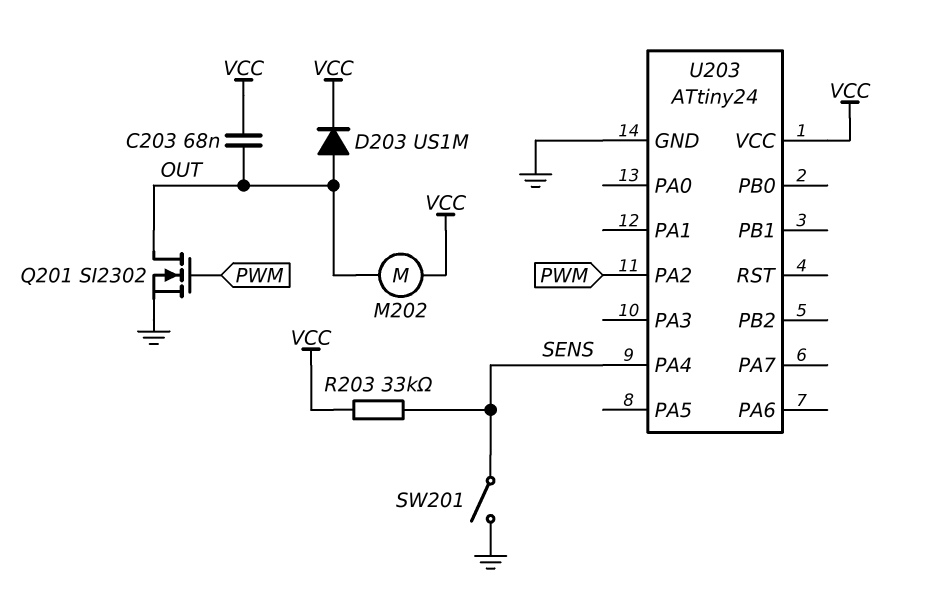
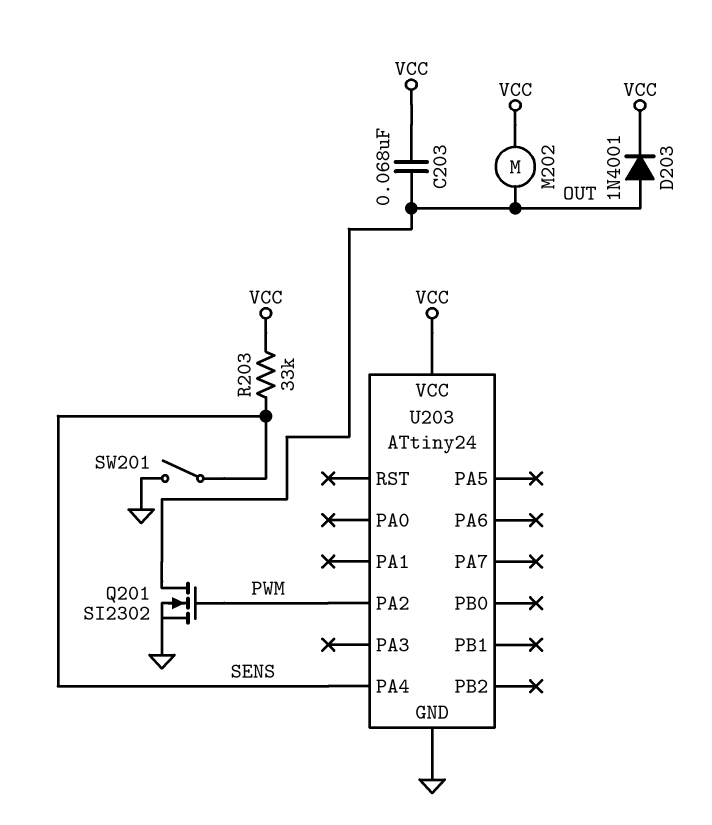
D203: diode US1M (A OUT, K VCC) -> diode 1N4001 (A OUT, K VCC)

